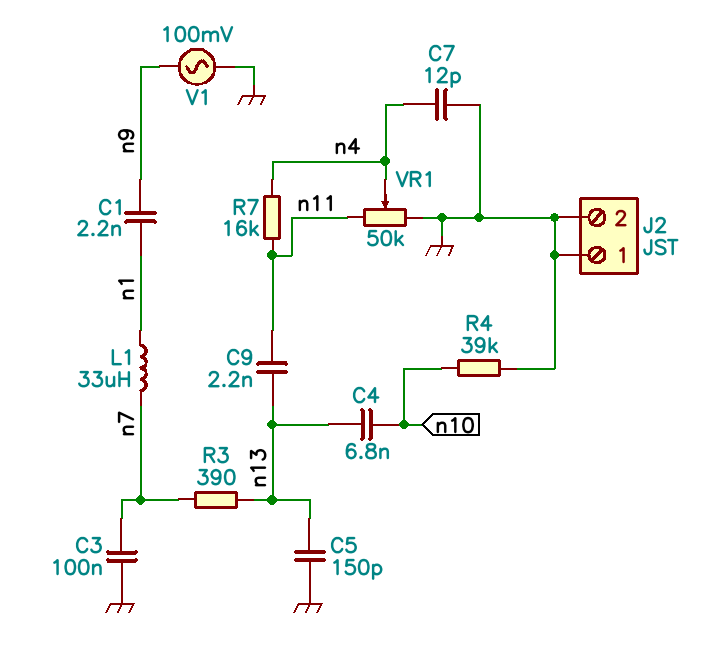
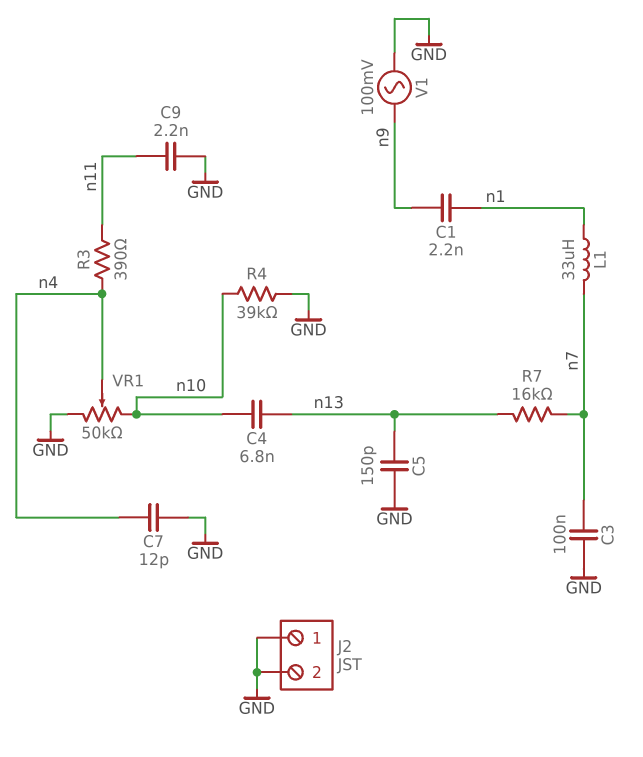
C9: 2.2nF (n11, n13) -> 2.2nF (GND, n11)
R3: 390 (n7, n13) -> 390 (n4, n11)
R7: 16k (n4, n11) -> 16k (n7, n13)
VR1: 50k (GND, n11, wiper n4) -> 50k (GND, n10, wiper n4)

